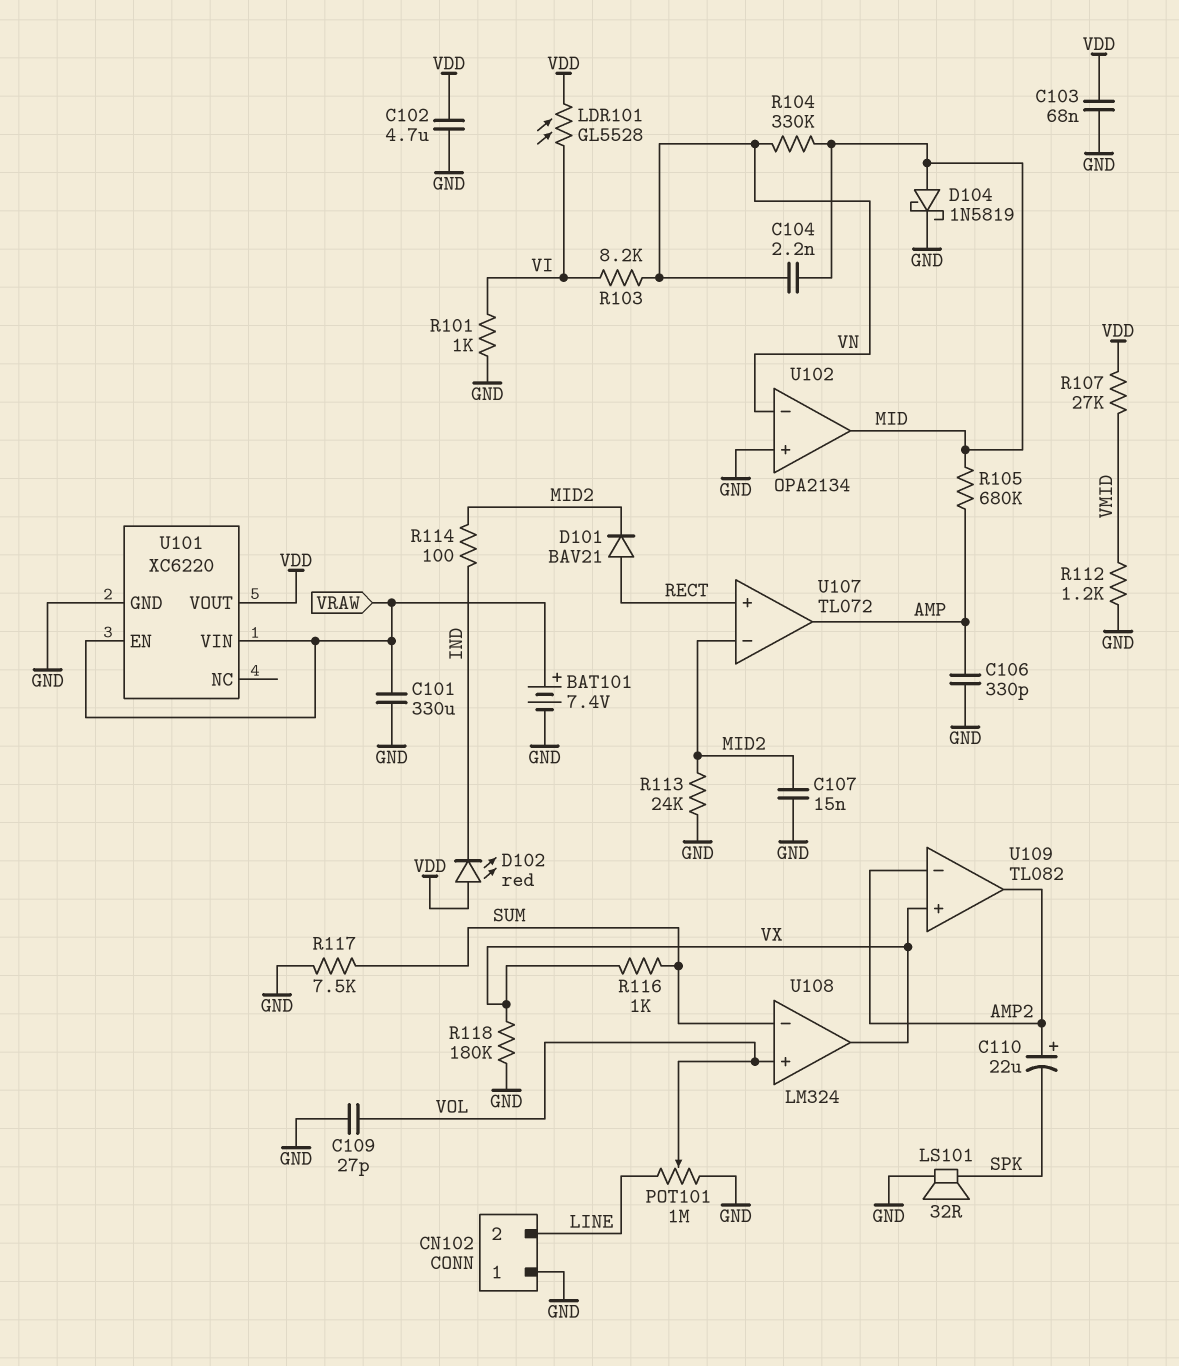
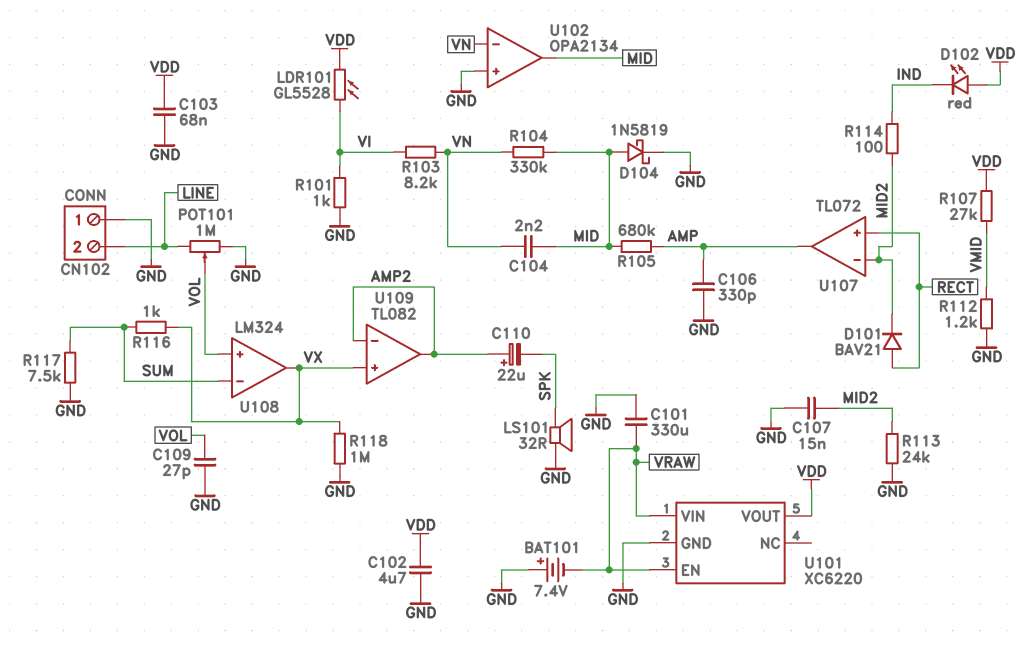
BAT101: 7.4V (plus VRAW, minus GND) -> 7.4V (plus GND, minus VRAW)
R118: 180k (GND, VX) -> 1M (GND, VX)

